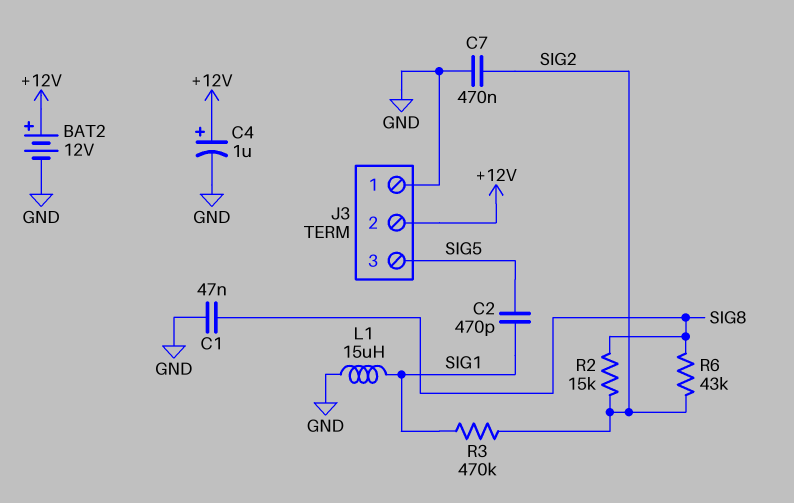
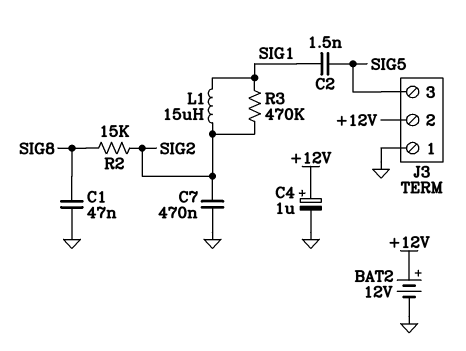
C2: 470pF (SIG1, SIG5) -> 1.5nF (SIG1, SIG5)
L1: 15uH (GND, SIG1) -> 15uH (SIG1, SIG2)
R6: 43k (SIG2, SIG8) -> none

